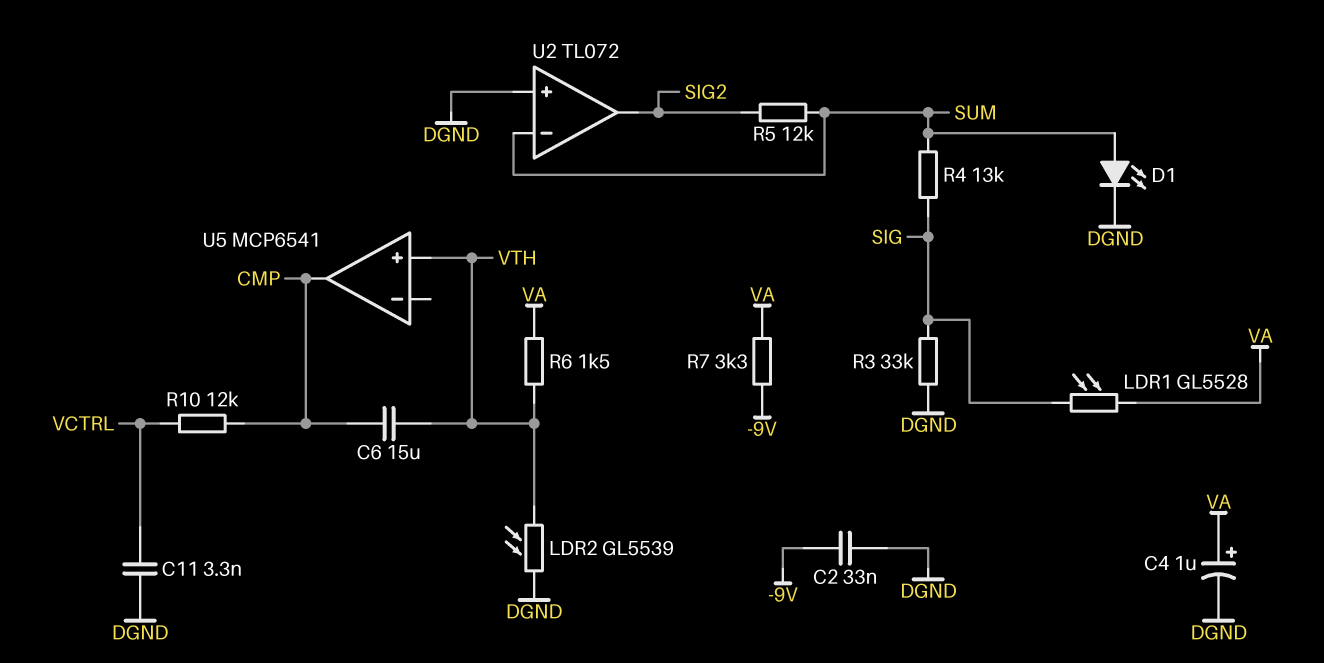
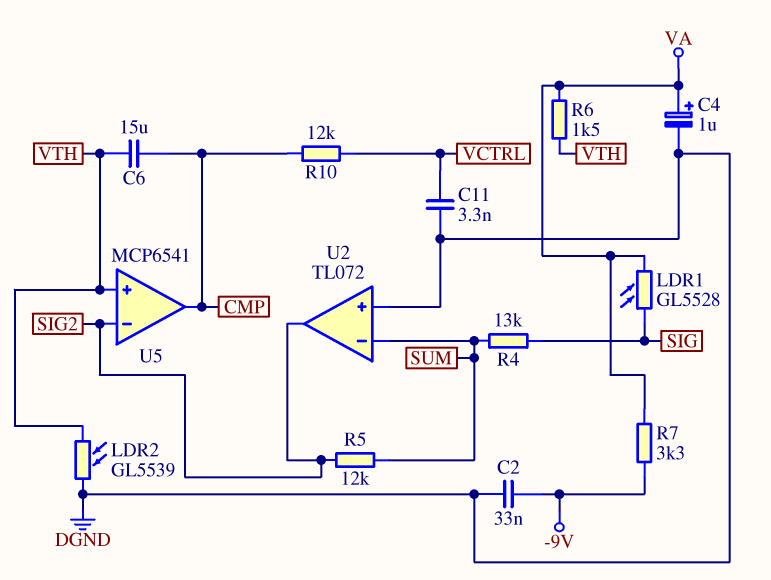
D1: LED (A SUM, K DGND) -> none
R3: 33k (DGND, SIG) -> none
U5 pin in-: none -> SIG2

